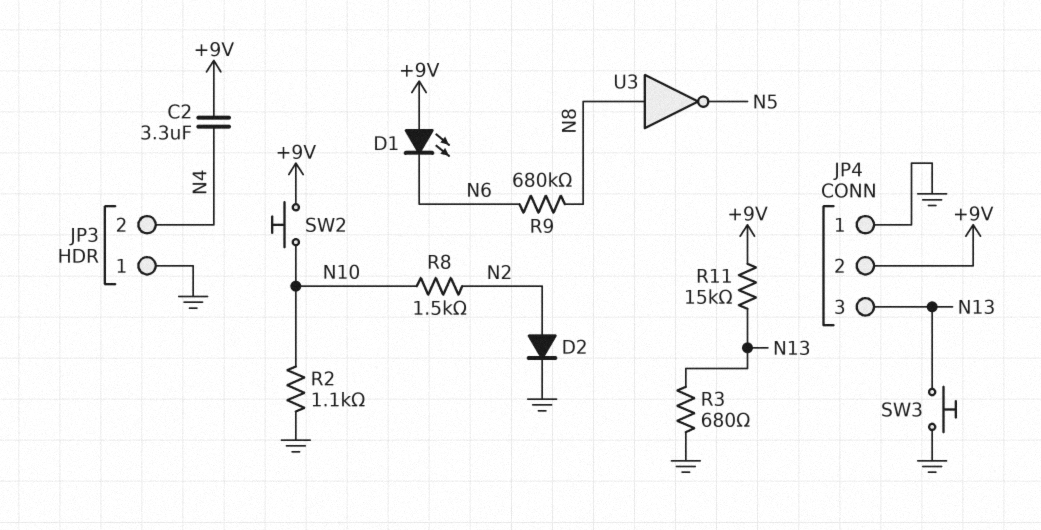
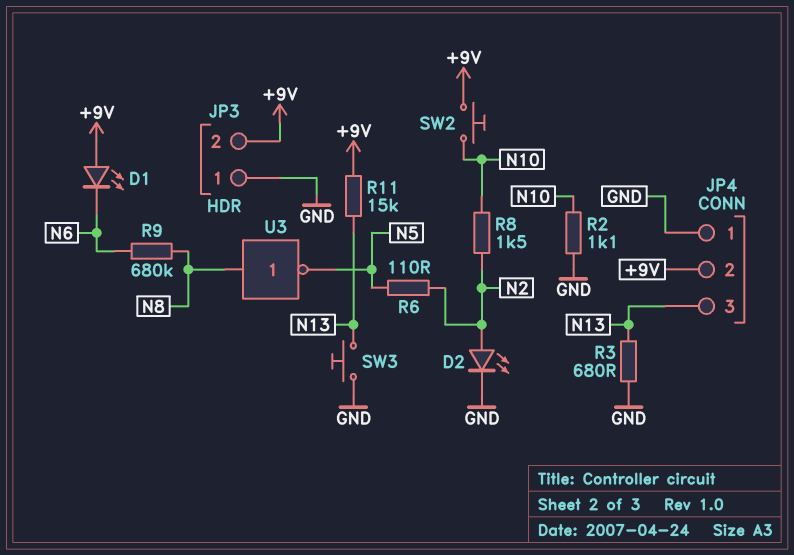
C2: 3.3uF (+9V, N4) -> none
D2: diode (A N2, K GND) -> LED (A N2, K GND)
JP3 pin 2: N4 -> +9V
R6: none -> 110 (N2, N5)

